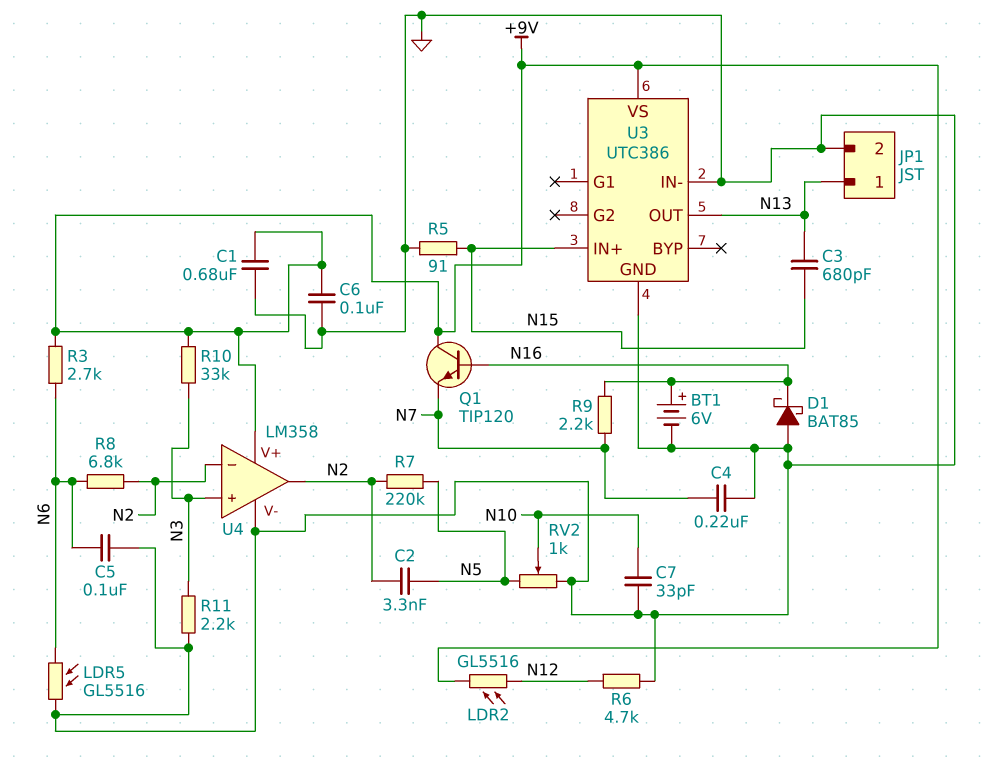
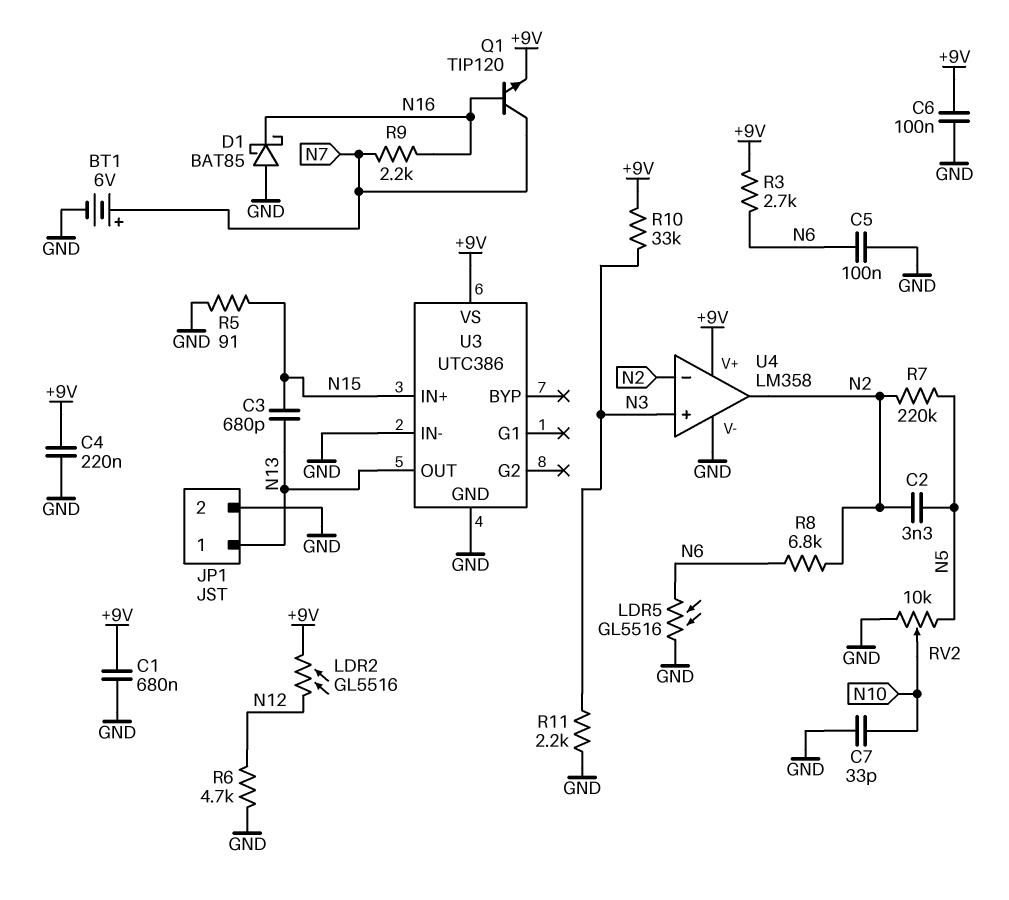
BT1: 6V (plus N16, minus GND) -> 6V (plus N7, minus GND)
C4: 220nF (GND, N7) -> 220nF (+9V, GND)
Q1: NPN TIP120 (B N16, C +9V, E N7) -> NPN TIP120 (B N16, C N7, E +9V)
RV2: 1k (GND, N5, wiper N10) -> 10k (GND, N5, wiper N10)

